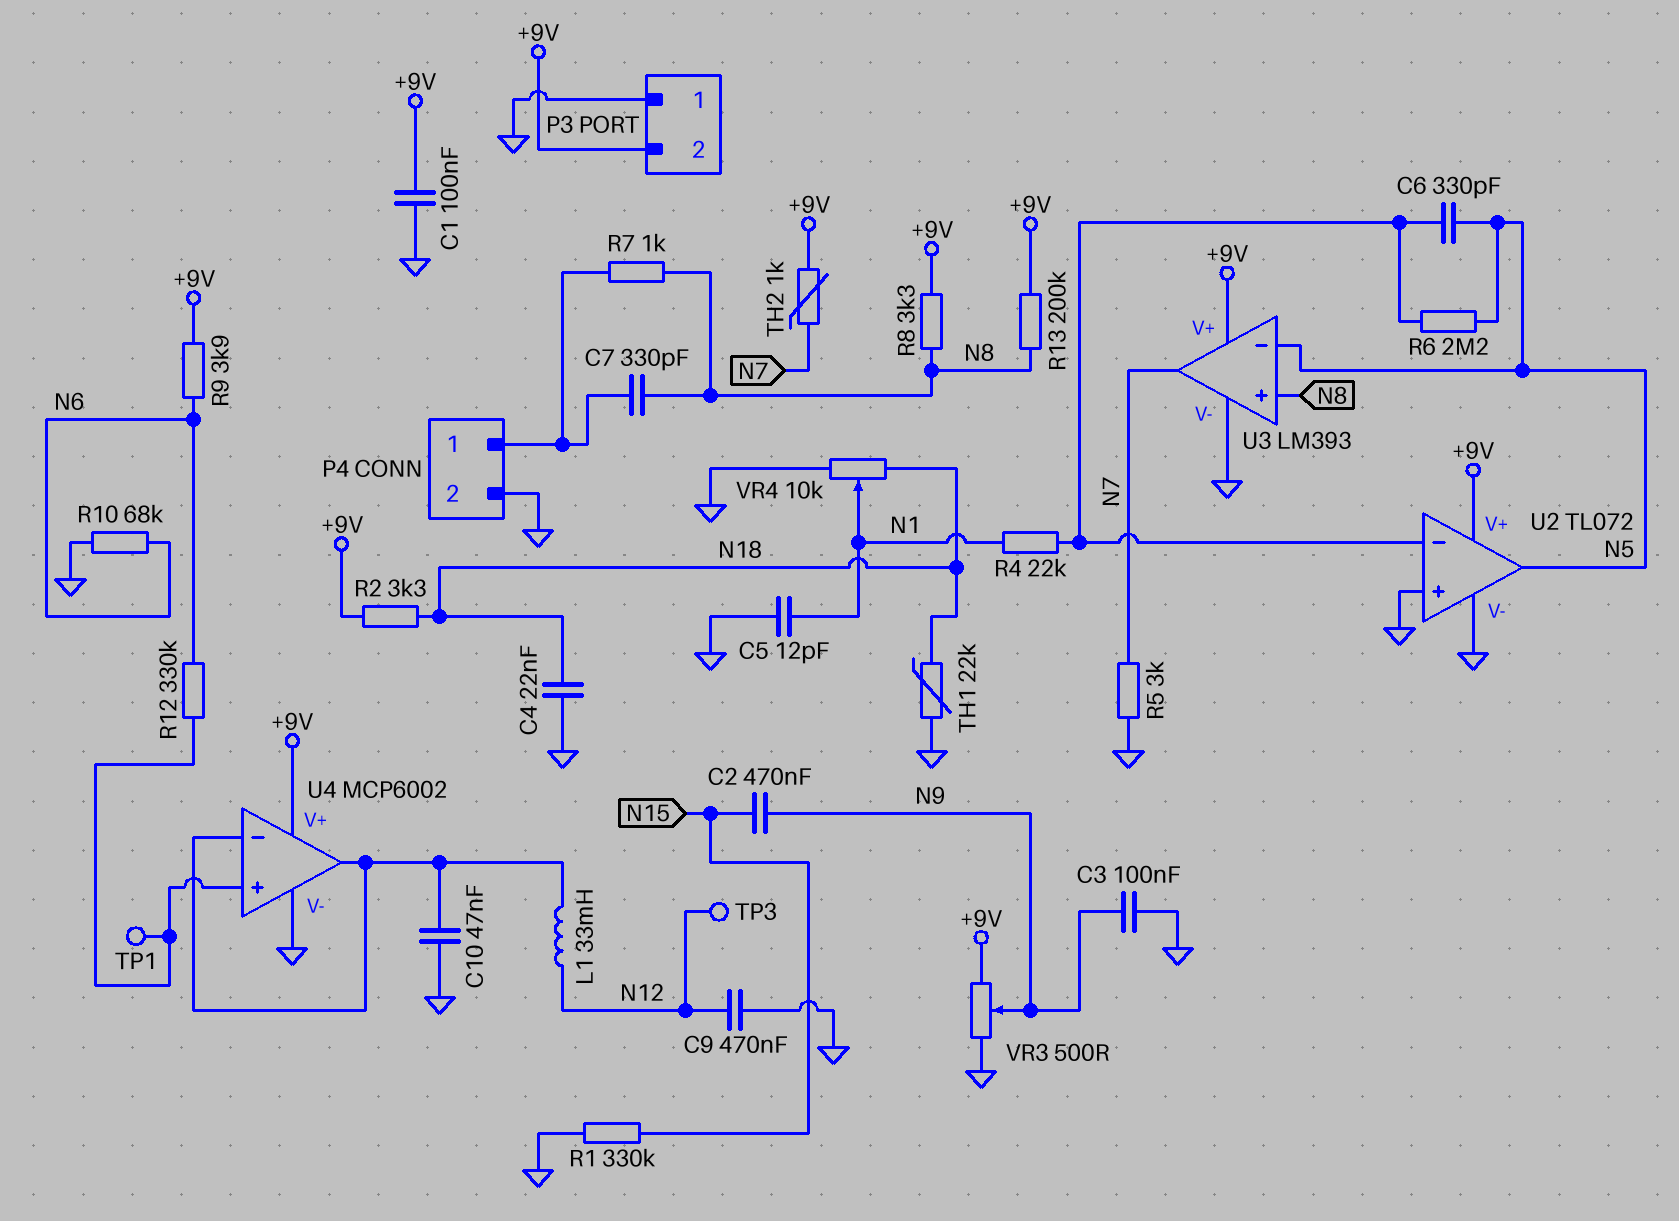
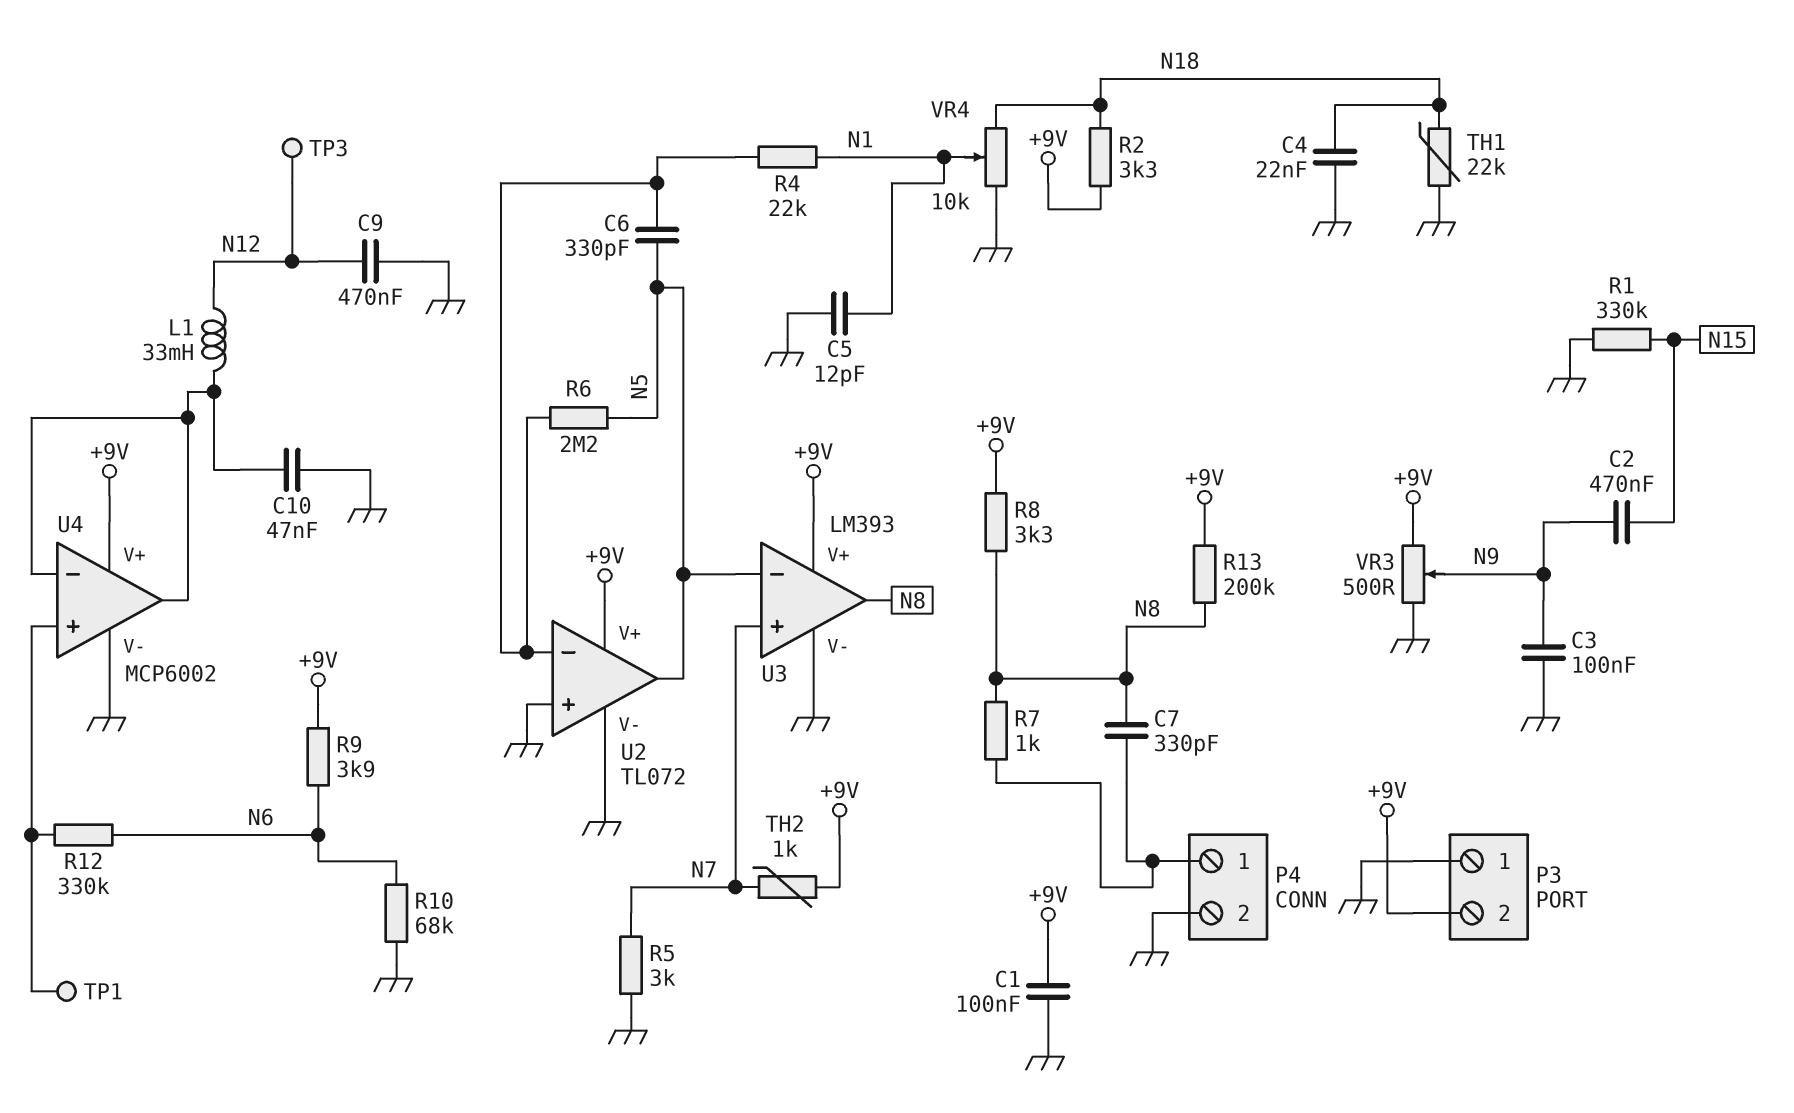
U3 pin in+: N8 -> N7
U3 pin out: N7 -> N8

